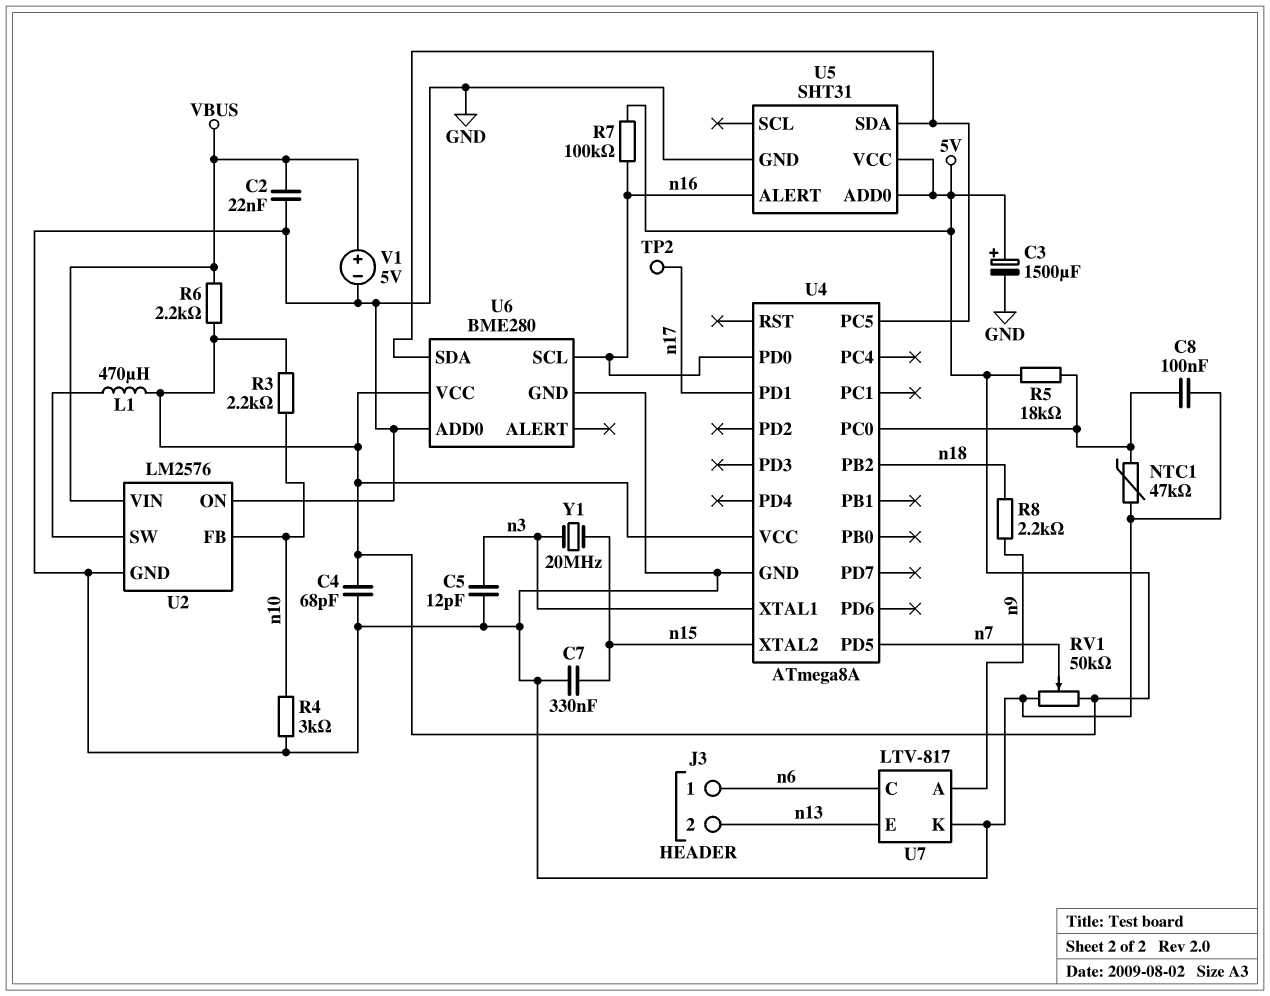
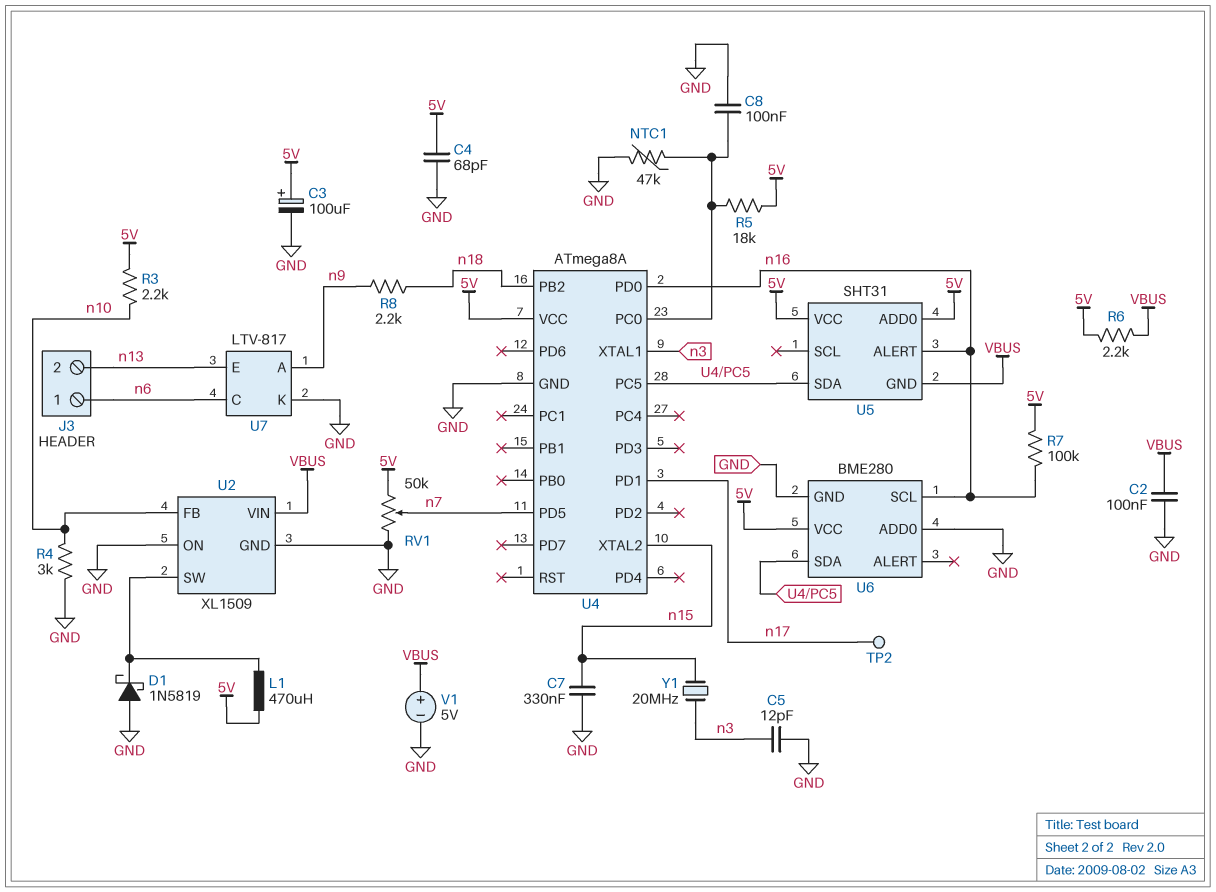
C2: 22nF (GND, VBUS) -> 100nF (GND, VBUS)
C3: 1500uF (plus 5V, minus GND) -> 100uF (plus 5V, minus GND)
D1: none -> schottky 1N5819 (A GND, K U2/SW)
U2: LM2576 -> XL1509
U5 pin GND: GND -> VBUS

